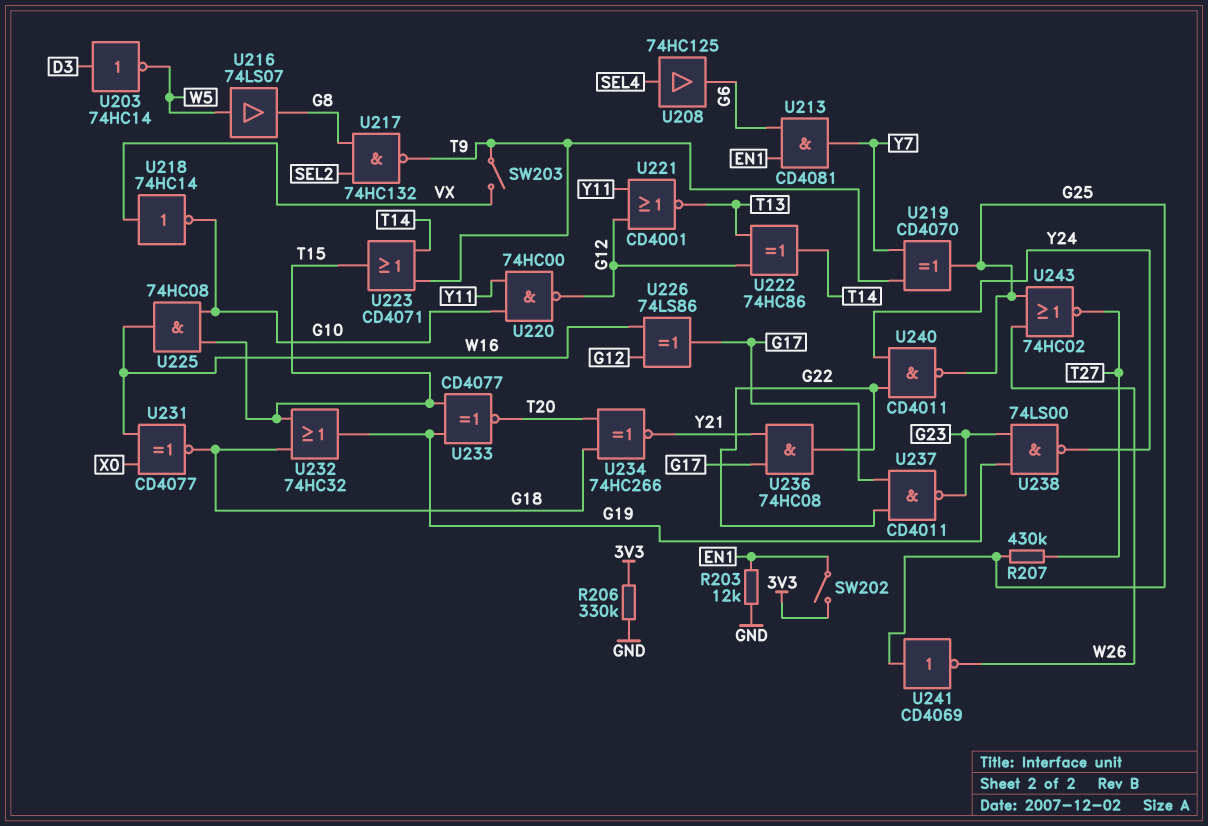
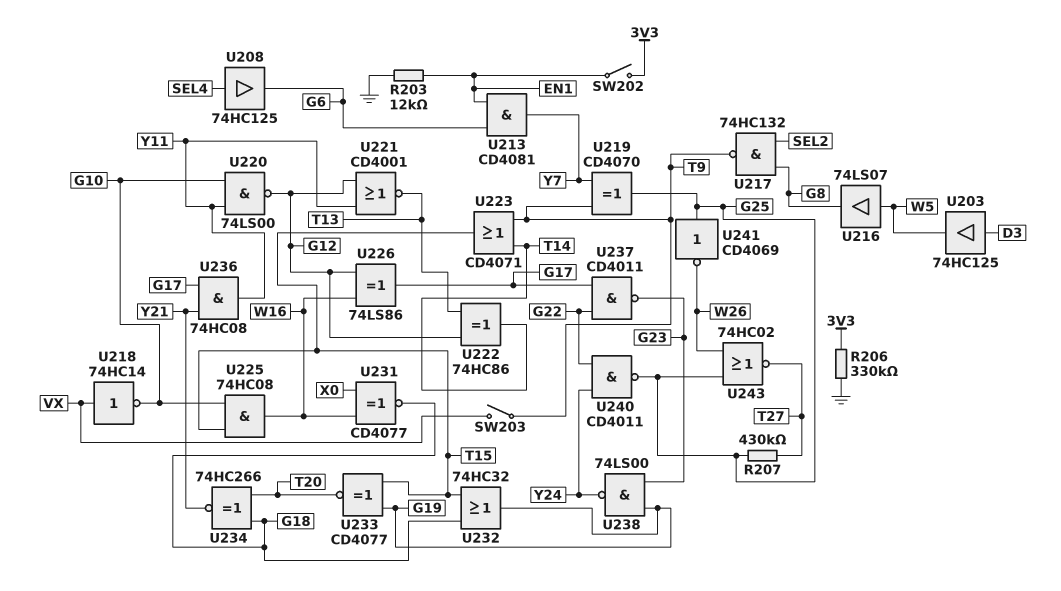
U203: NOT 74HC14 (in D3, out W5) -> buffer 74HC125 (in D3, out W5)
U220: NAND 74HC00 (in G10, in Y11, out G12) -> NAND 74LS00 (in G10, in Y11, out G12)
U236: AND 74HC08 (in G17, in Y21, out G22) -> AND 74HC08 (in G17, in Y21, out Y11)

